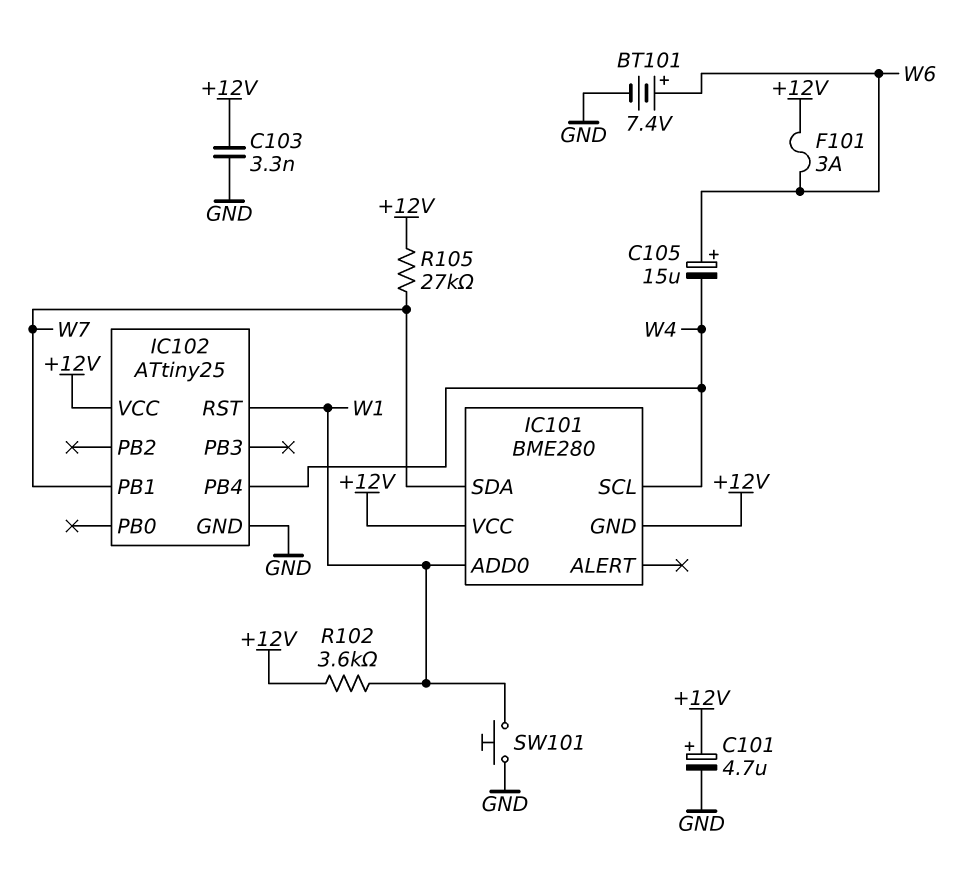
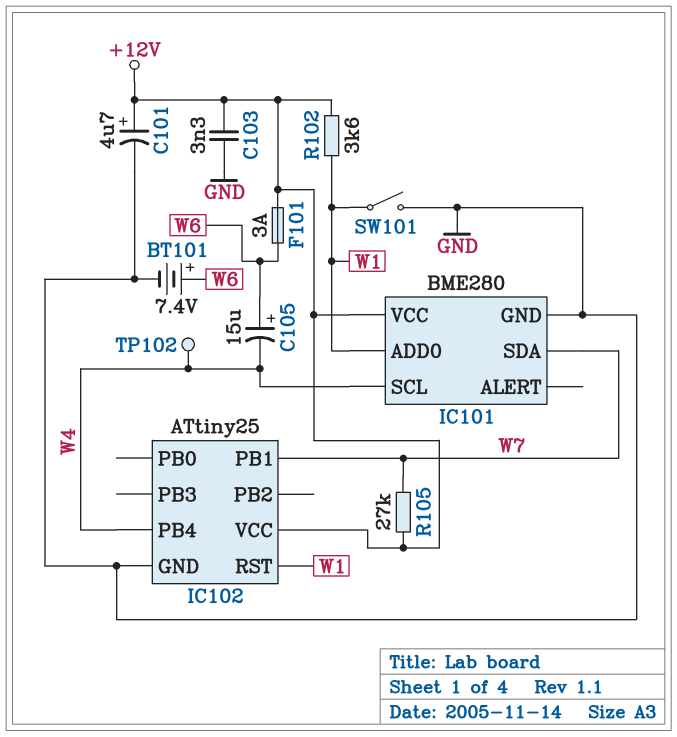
IC101 pin GND: +12V -> GND
SW101: button (GND, W1) -> switch (GND, W1)
TP102: none -> test point (W4)

